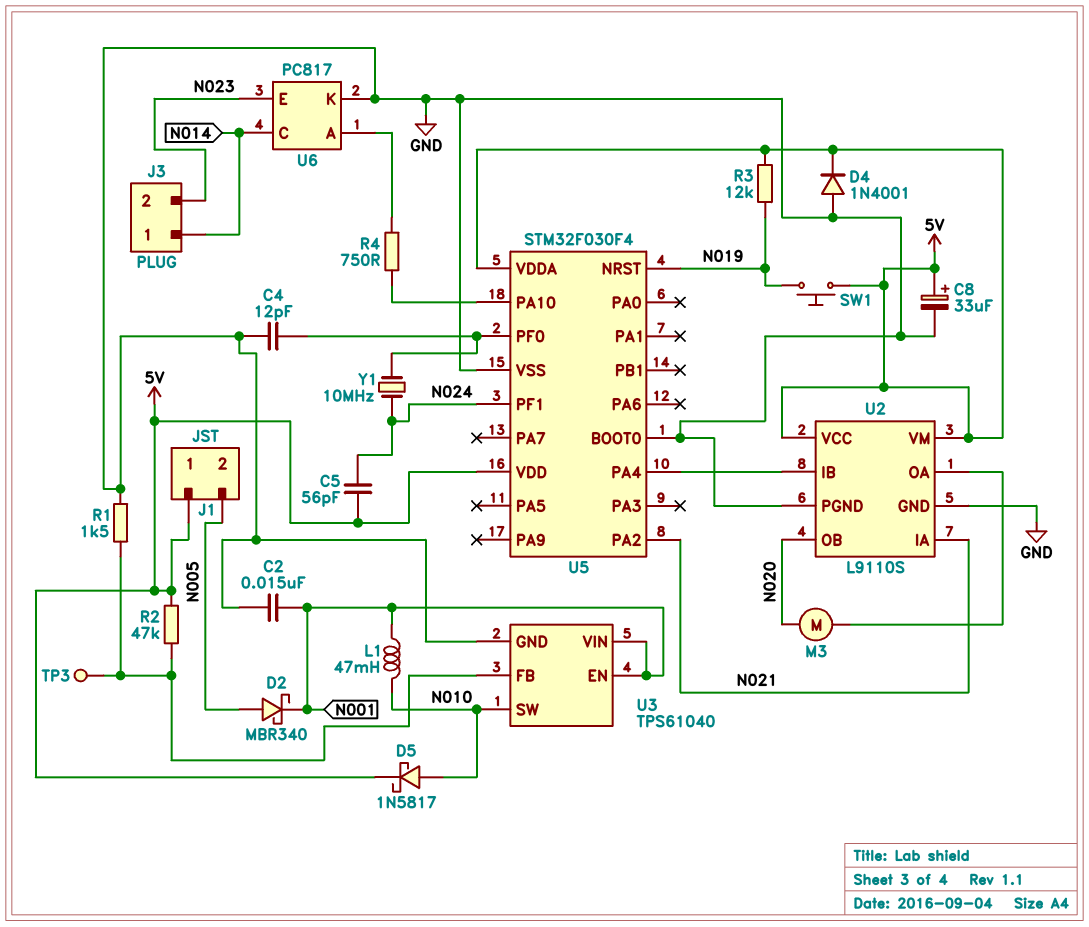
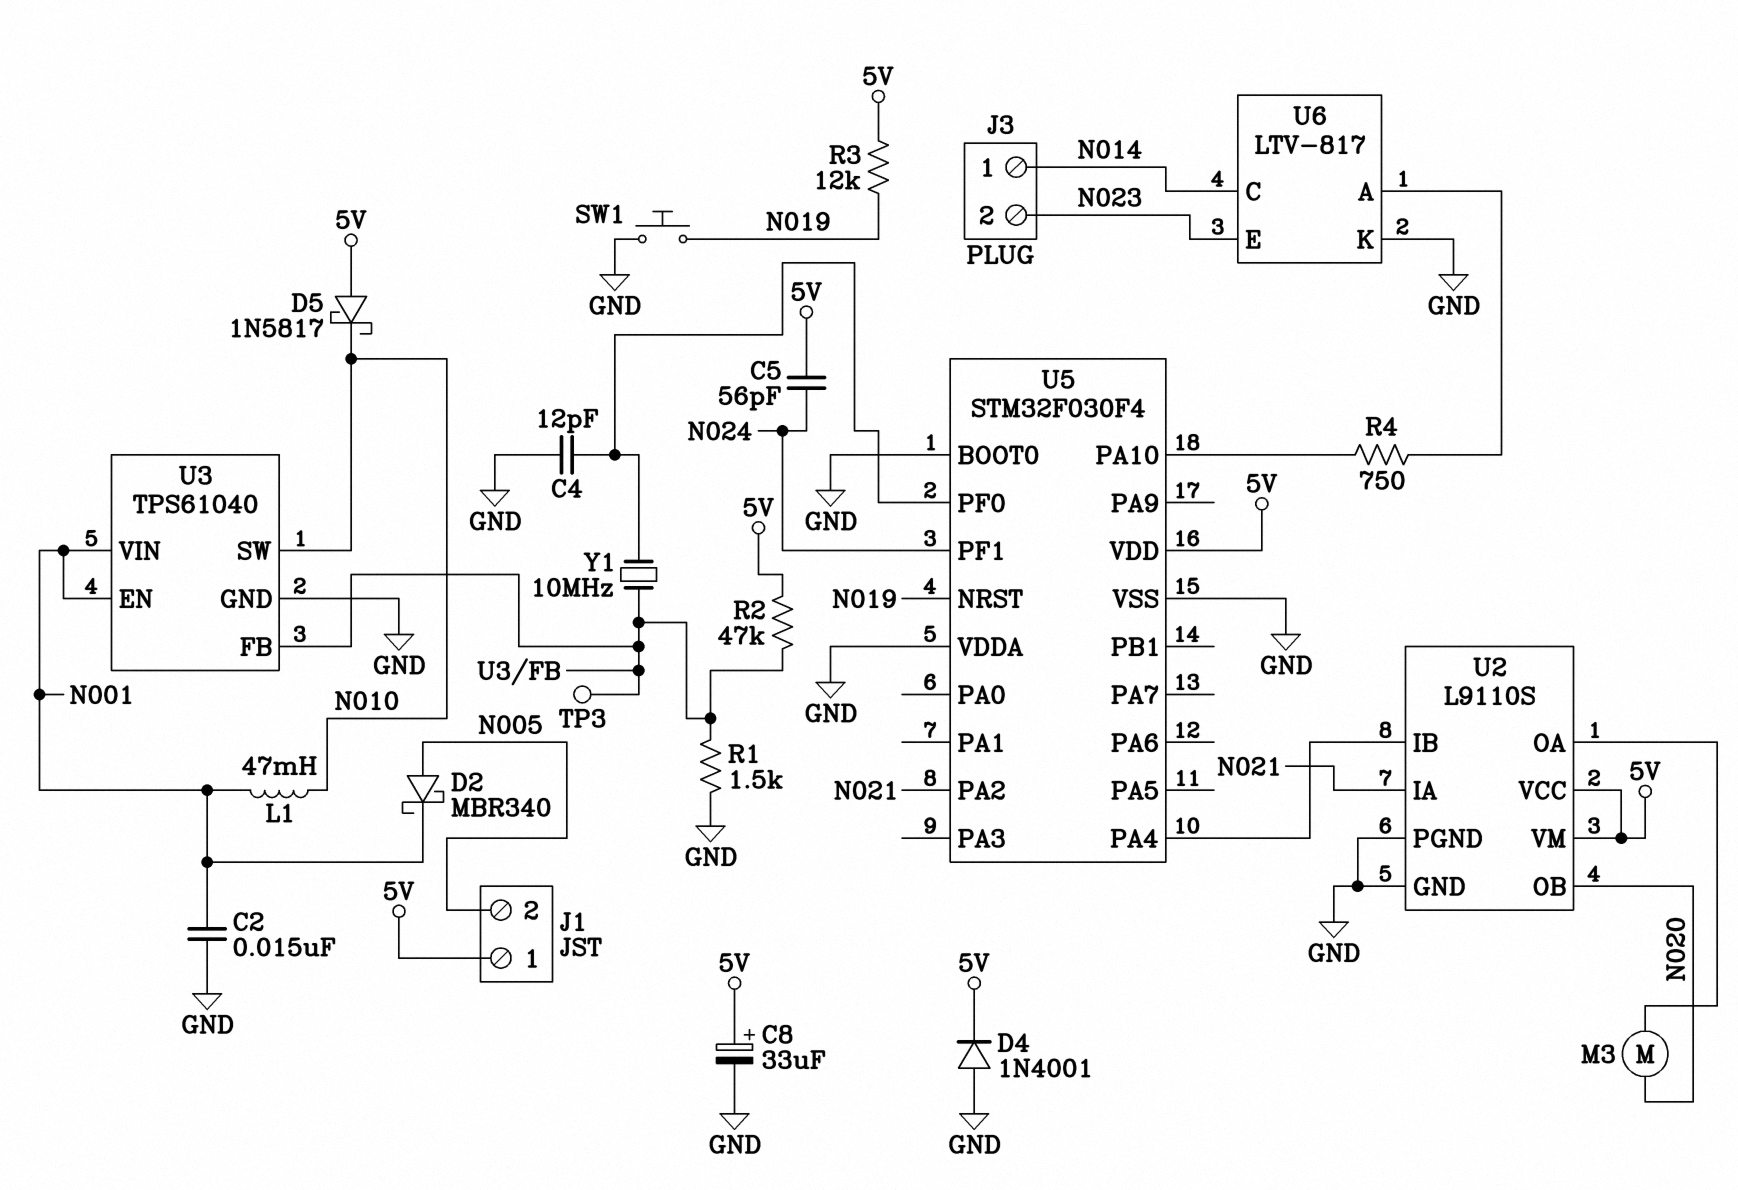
D5: schottky 1N5817 (A N010, K 5V) -> schottky 1N5817 (A 5V, K N010)
SW1: button (5V, N019) -> button (GND, N019)
U5 pin VDDA: 5V -> GND
U6: PC817 -> LTV-817
Y1: 10MHz (N024, U5/PF0) -> 10MHz (U3/FB, U5/PF0)

